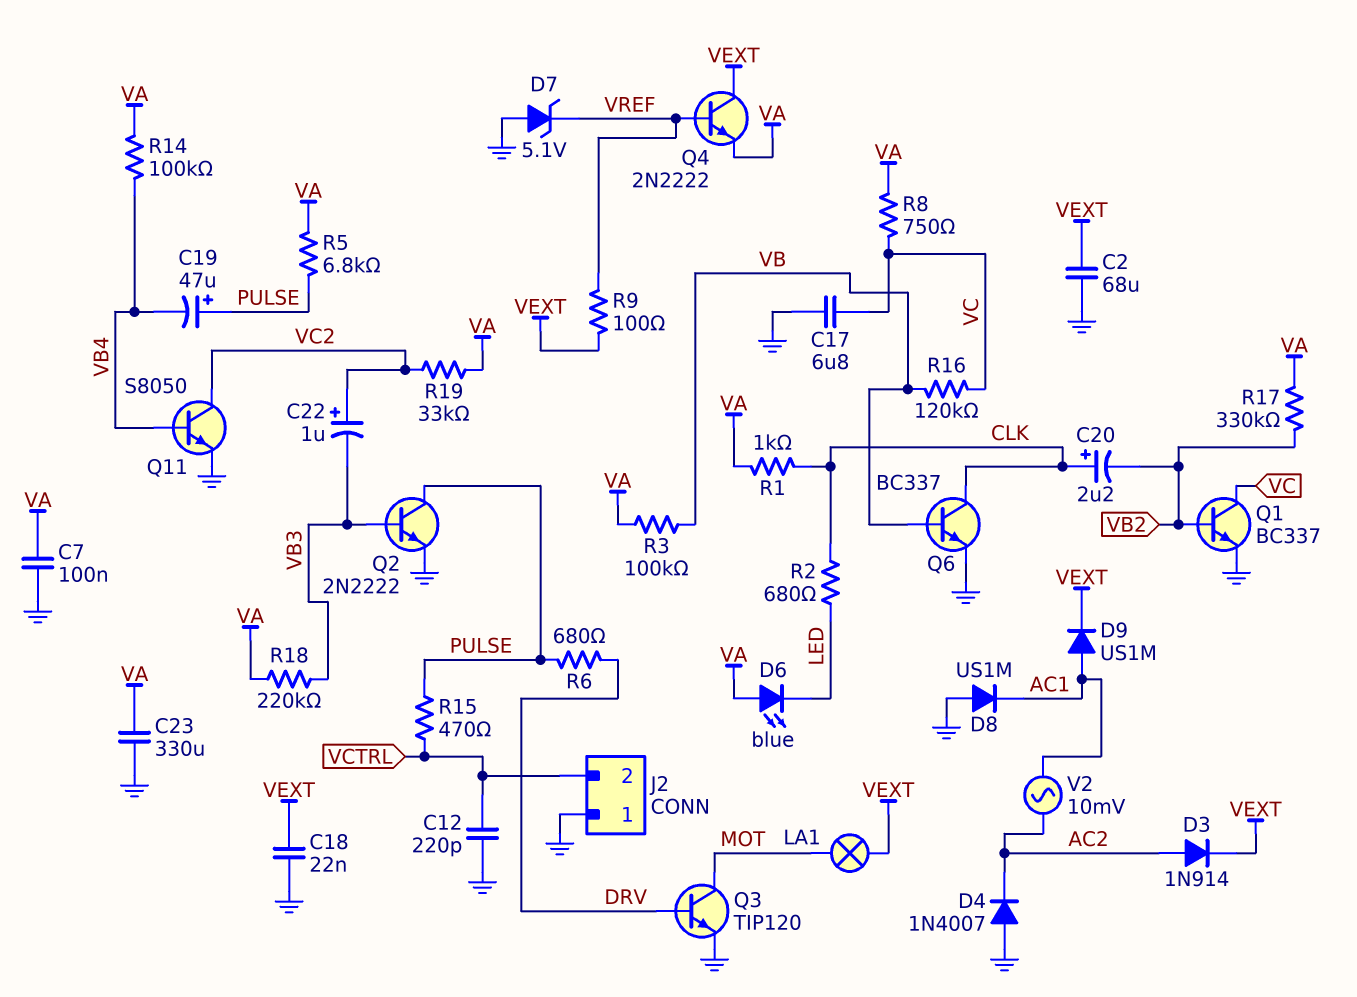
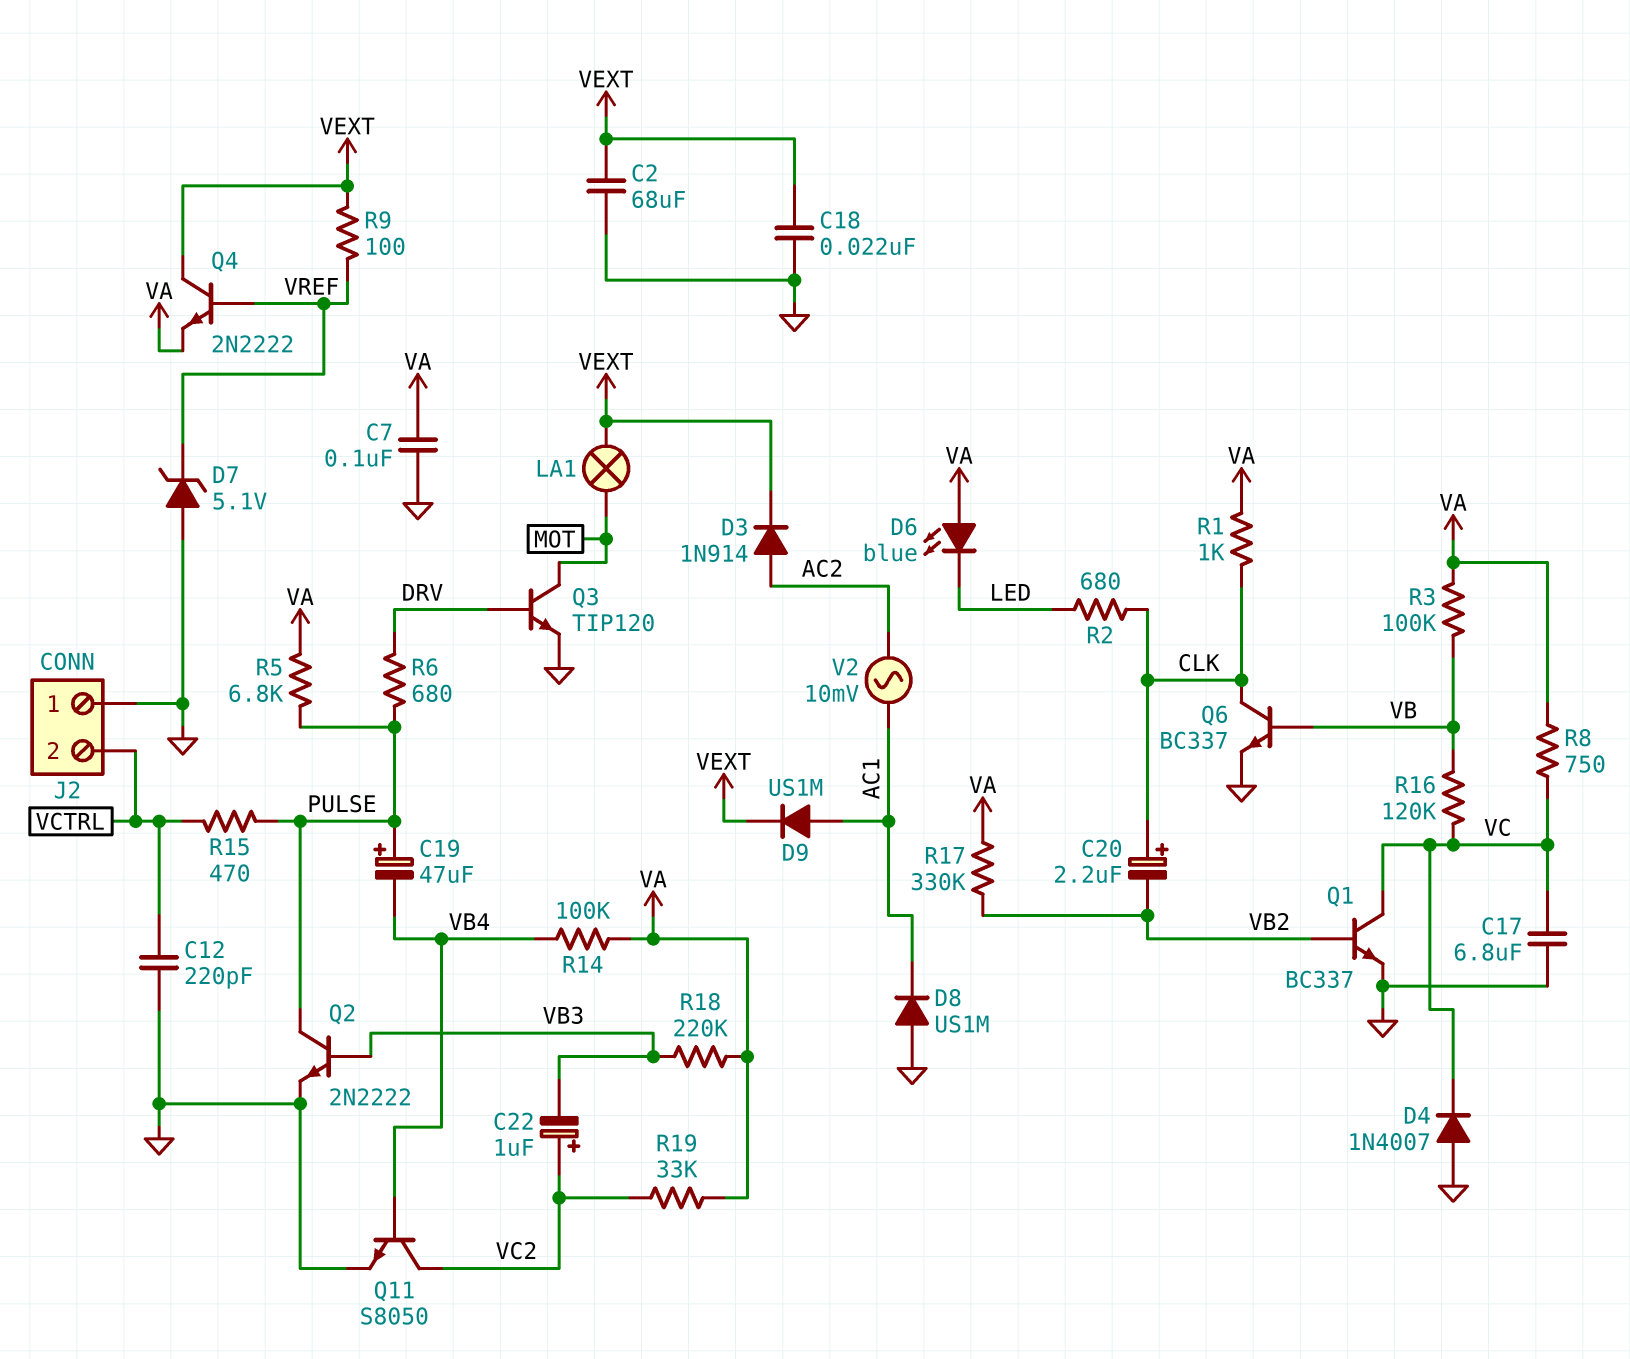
C23: 330uF (GND, VA) -> none
D4: diode 1N4007 (A GND, K AC2) -> diode 1N4007 (A GND, K VC)

